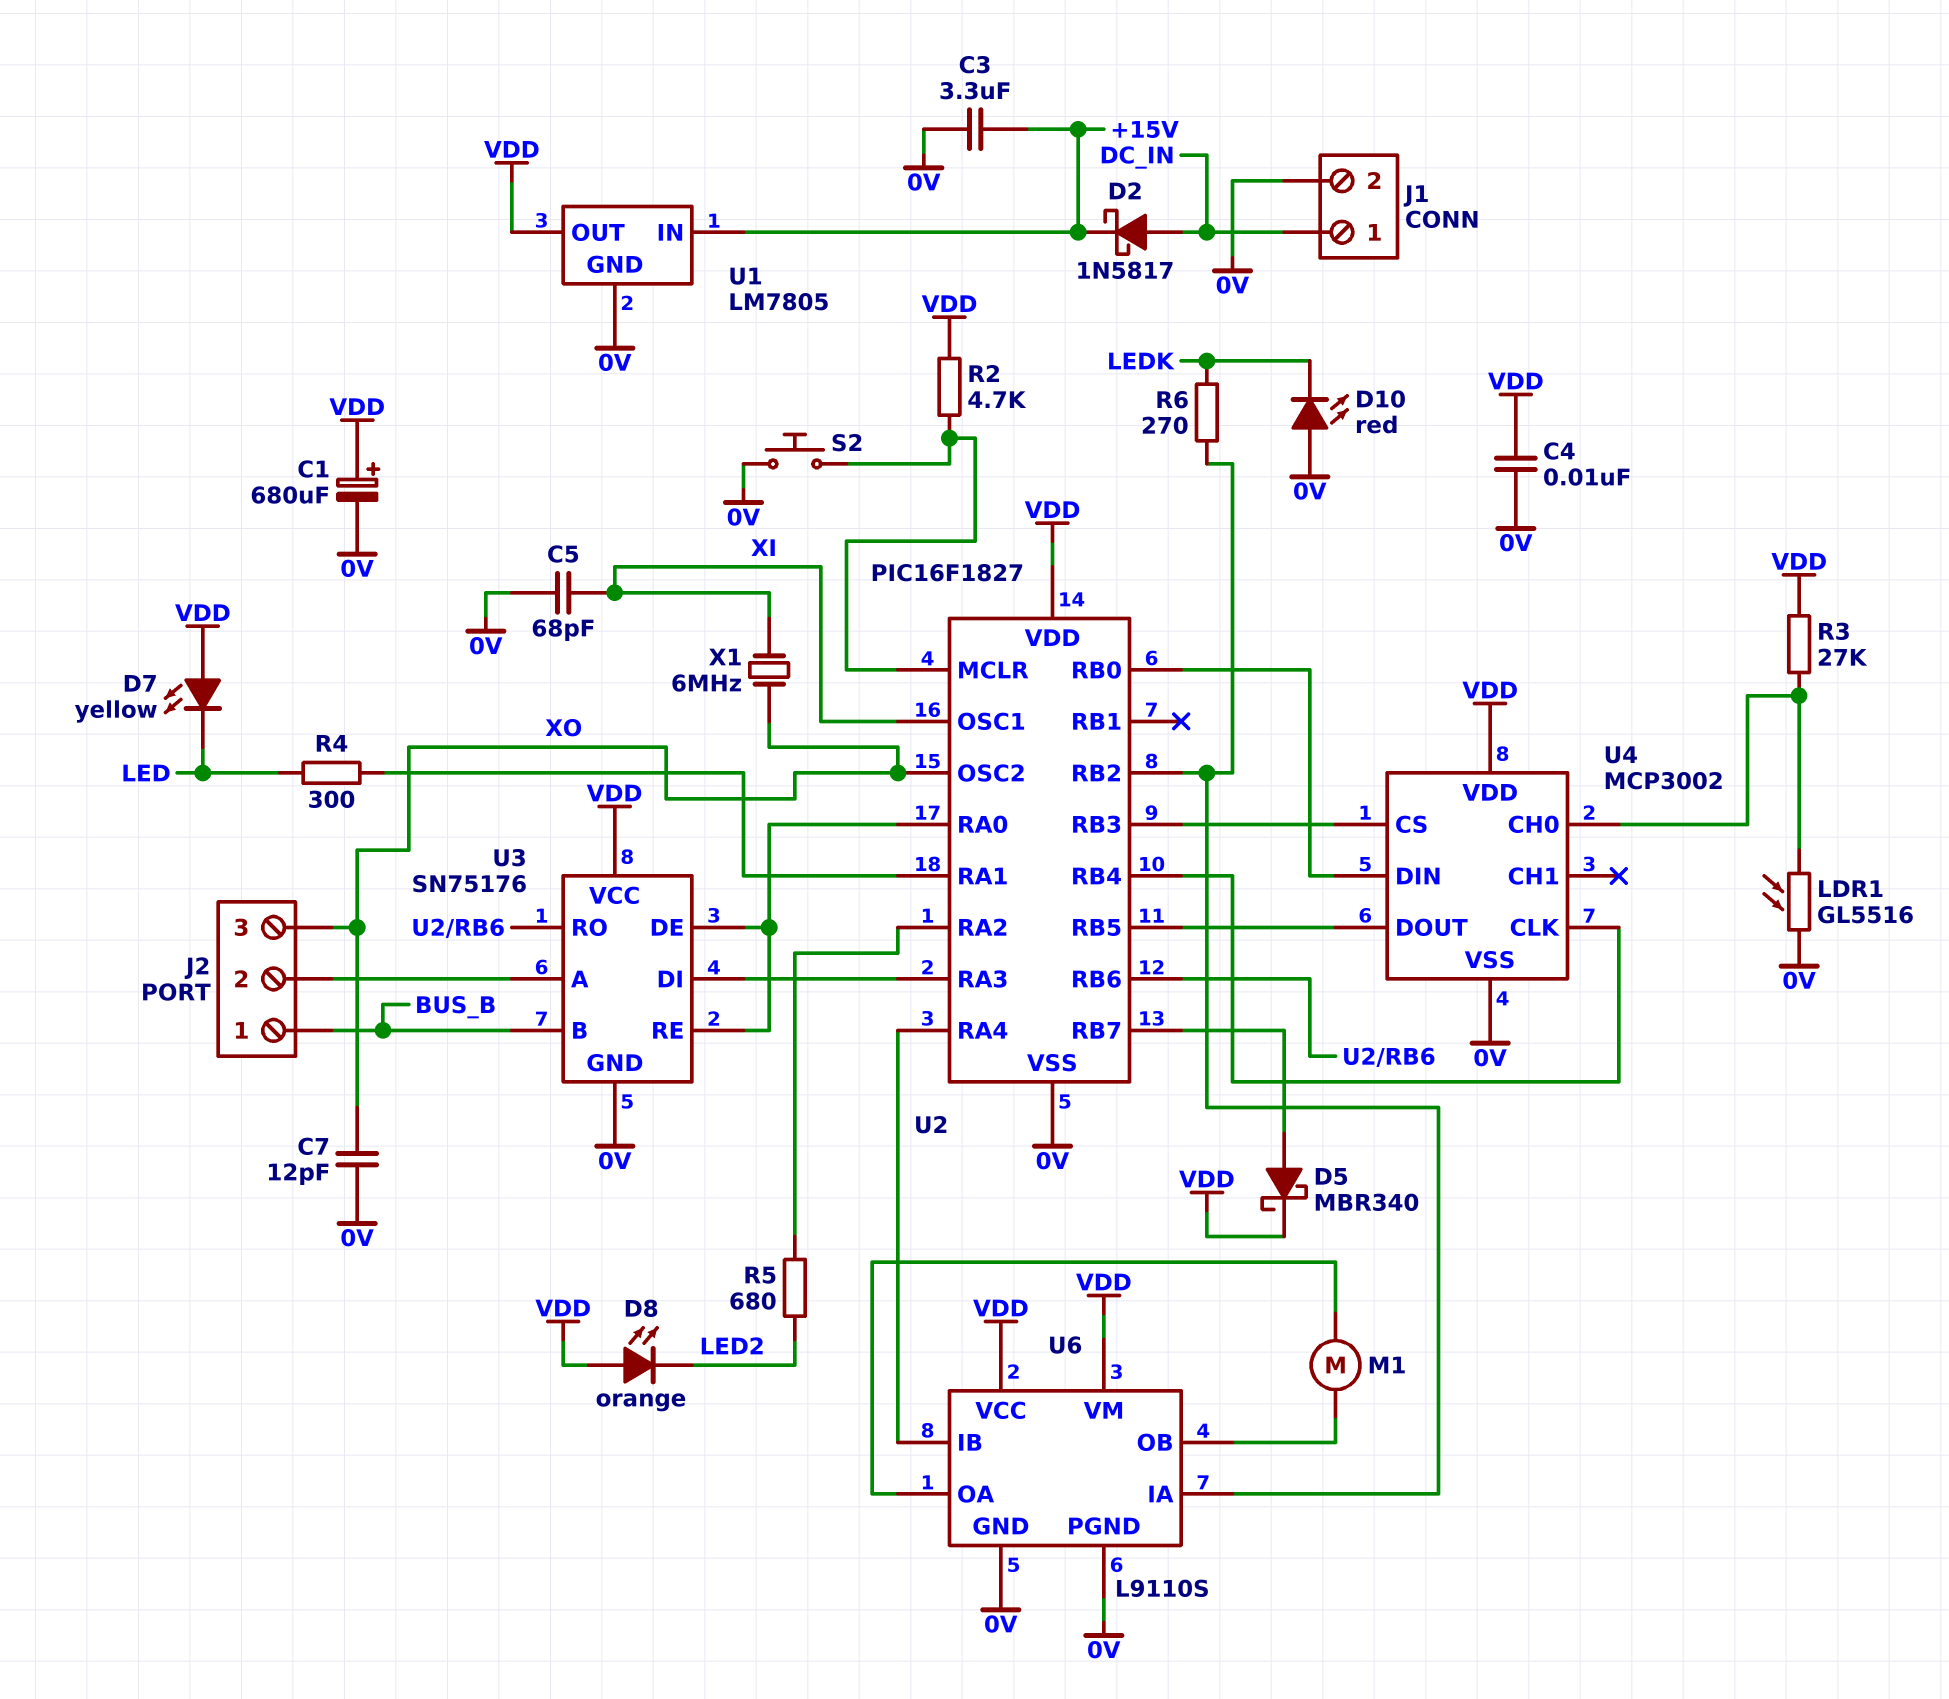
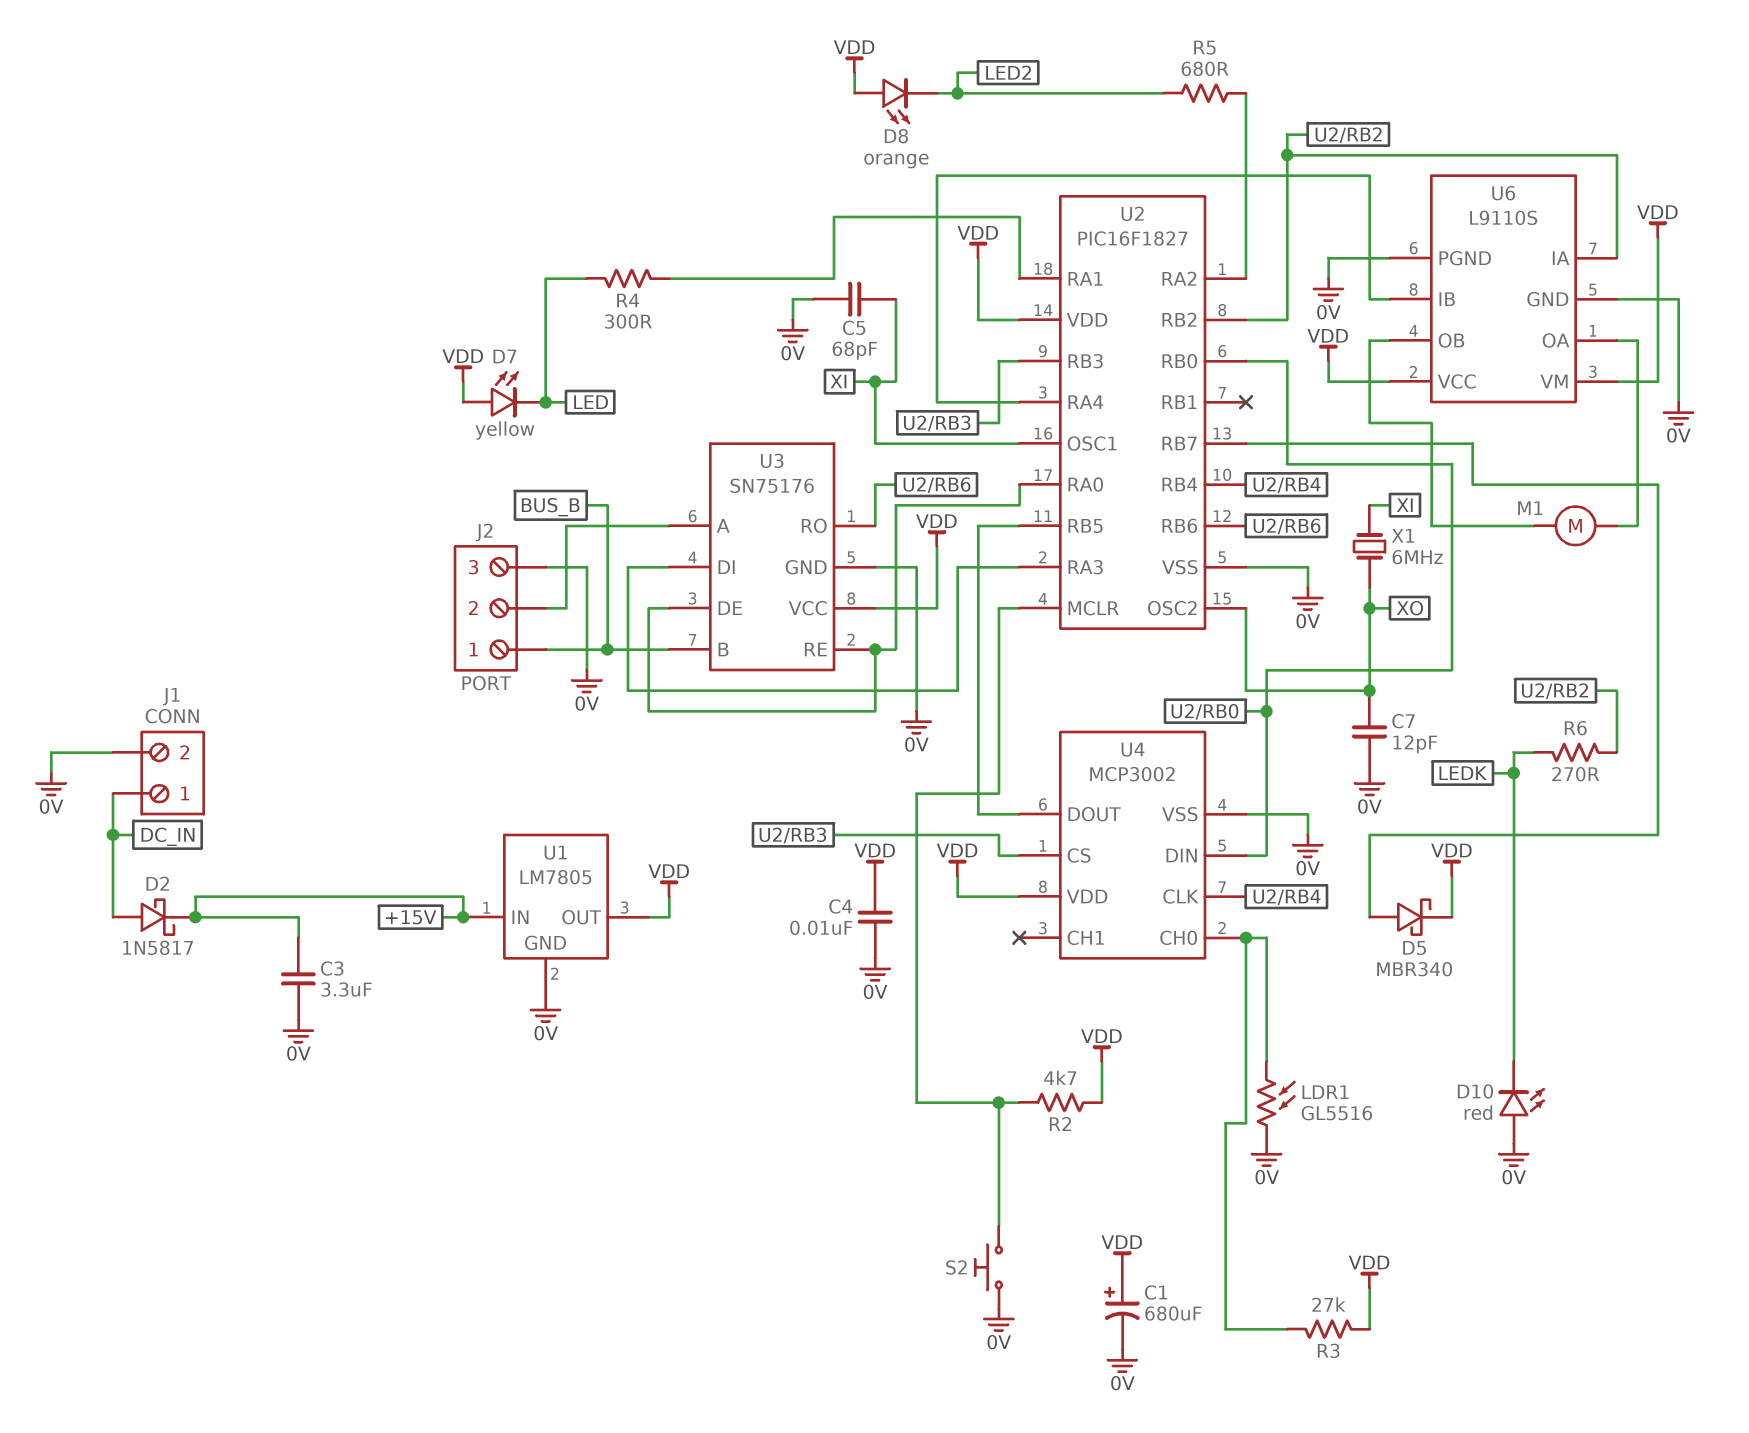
J2 pin 3: XO -> 0V

